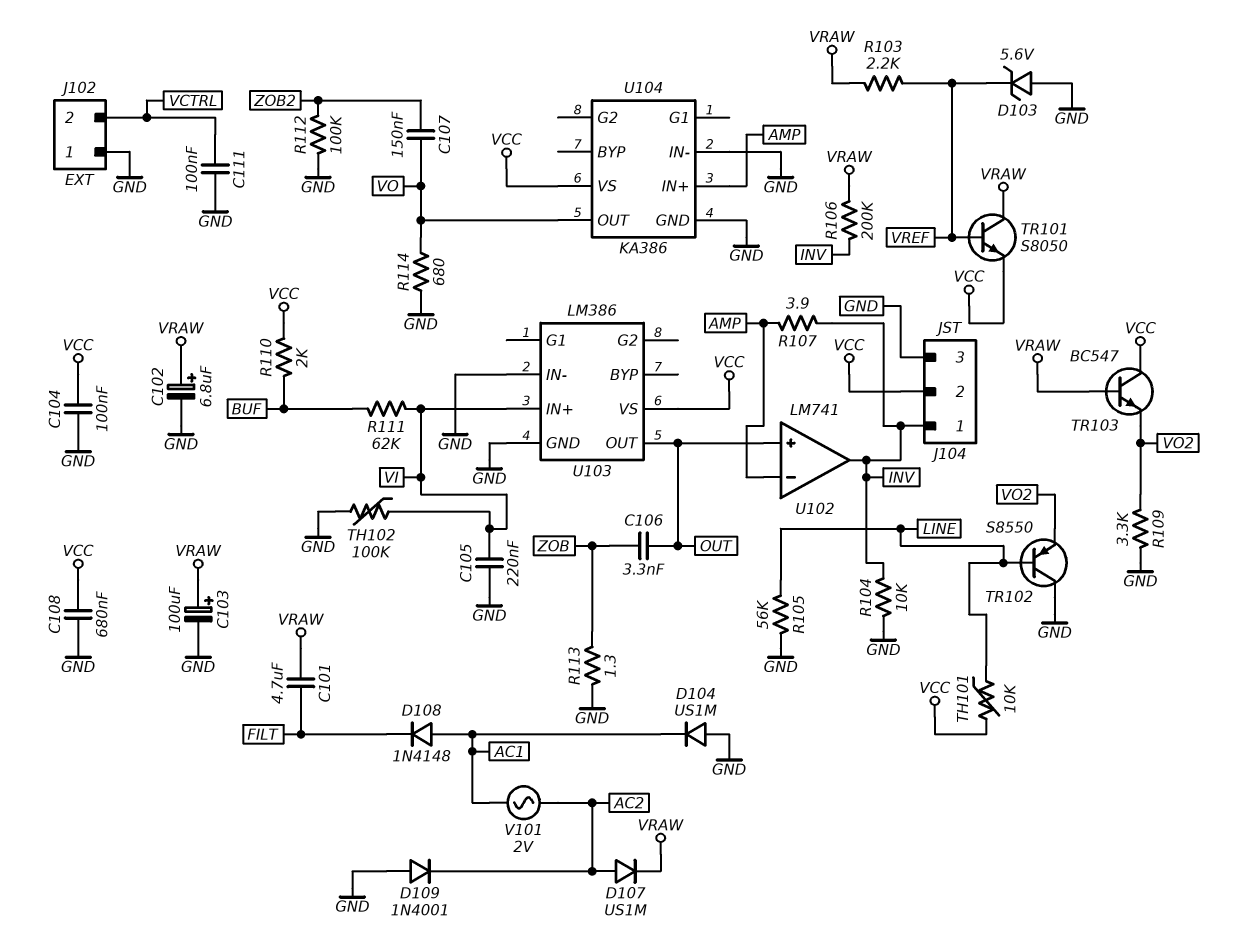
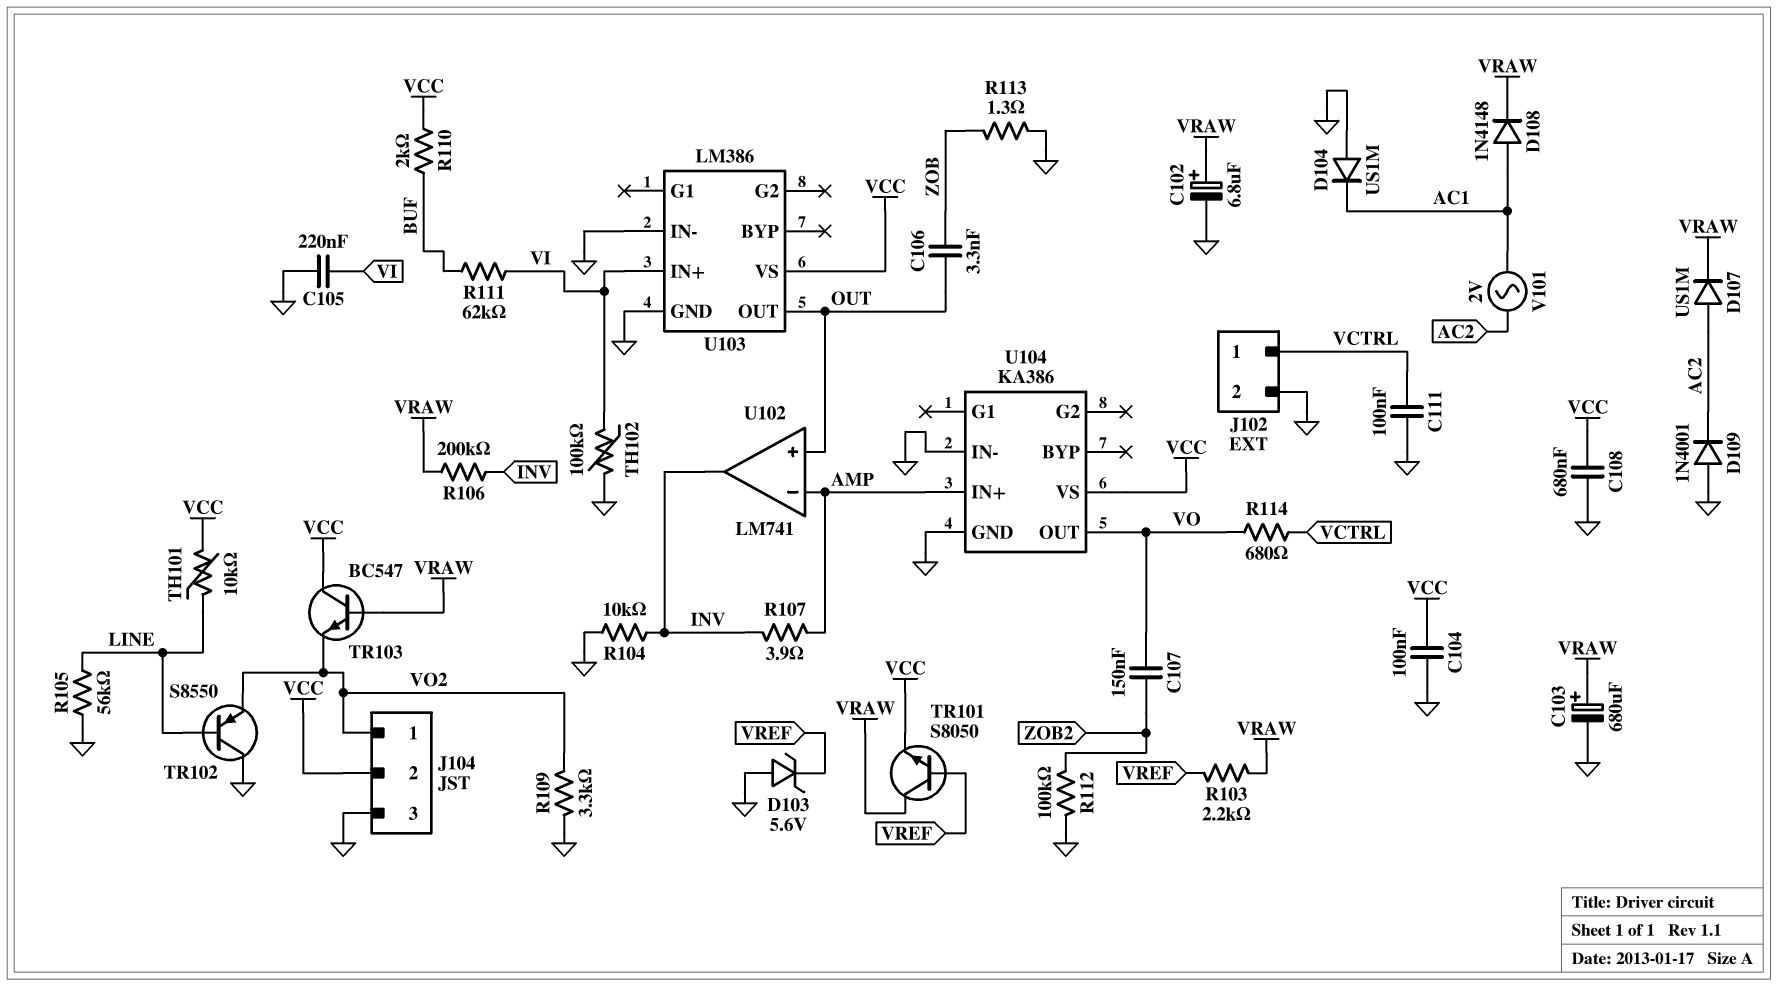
C101: 4.7uF (FILT, VRAW) -> none
C103: 100uF (plus VRAW, minus GND) -> 680uF (plus VRAW, minus GND)
D108: diode 1N4148 (A AC1, K FILT) -> diode 1N4148 (A AC1, K VRAW)
J102 pin 1: GND -> VCTRL
J102 pin 2: VCTRL -> GND
J104 pin 1: INV -> VO2
R114: 680 (GND, VO) -> 680 (VCTRL, VO)

